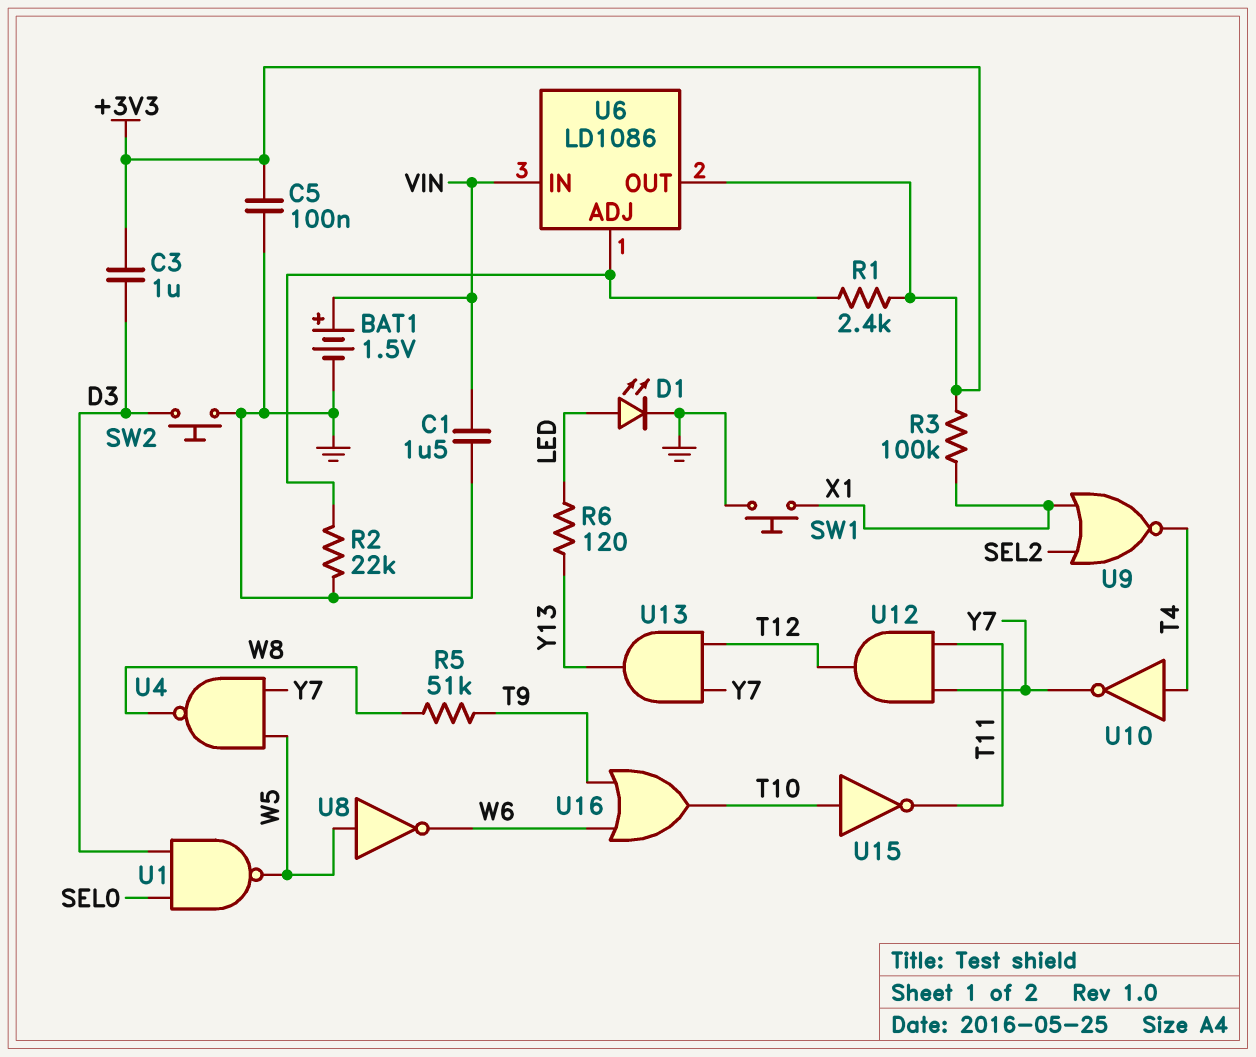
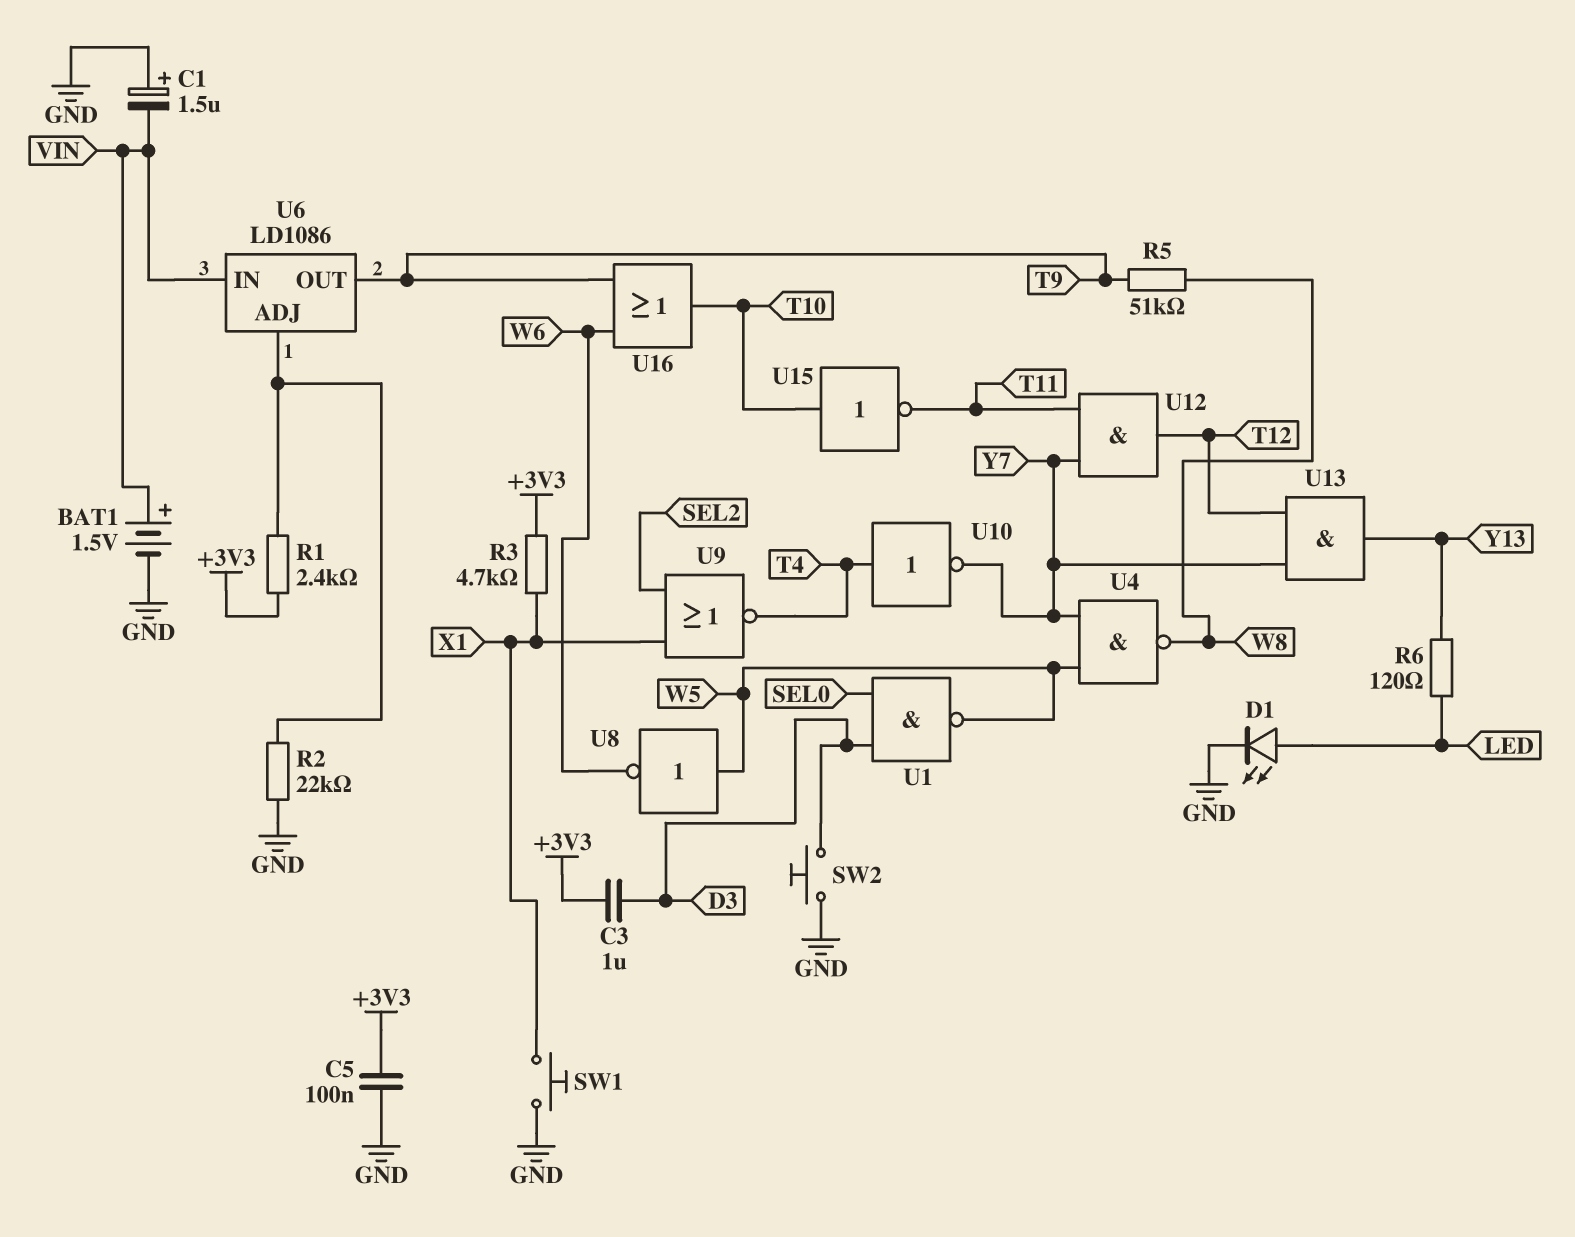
C1: 1.5uF (GND, VIN) -> 1.5uF (plus GND, minus VIN)
R3: 100k (+3V3, X1) -> 4.7k (+3V3, X1)
U6 pin OUT: +3V3 -> T9

